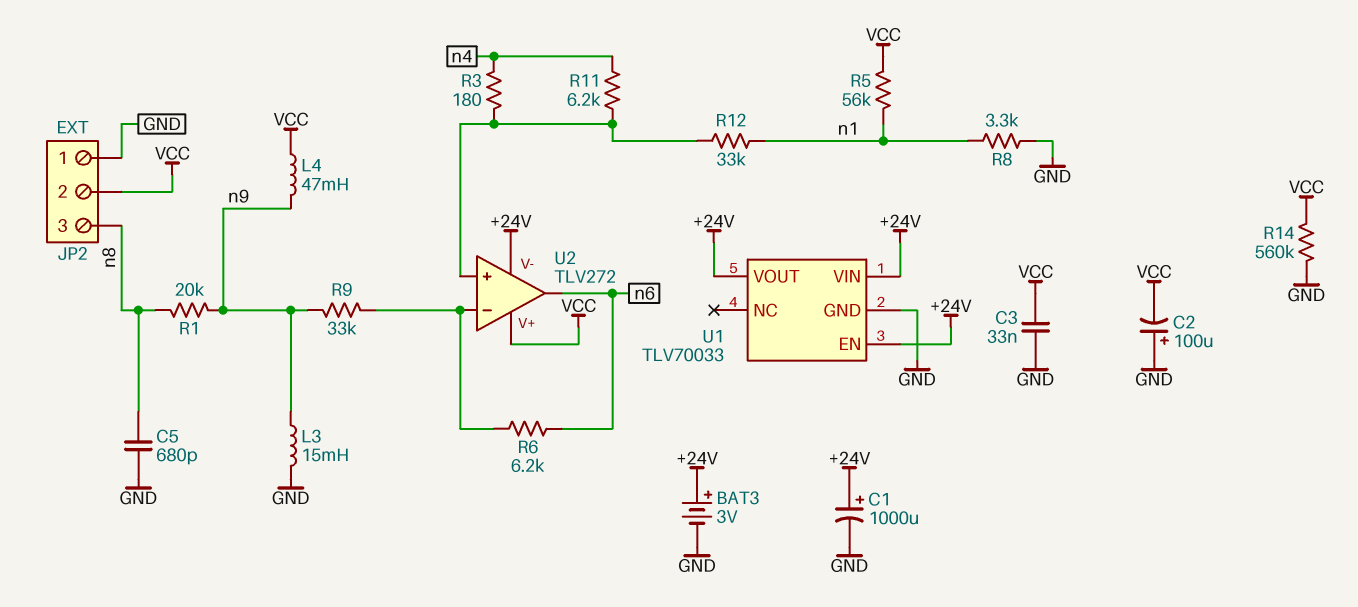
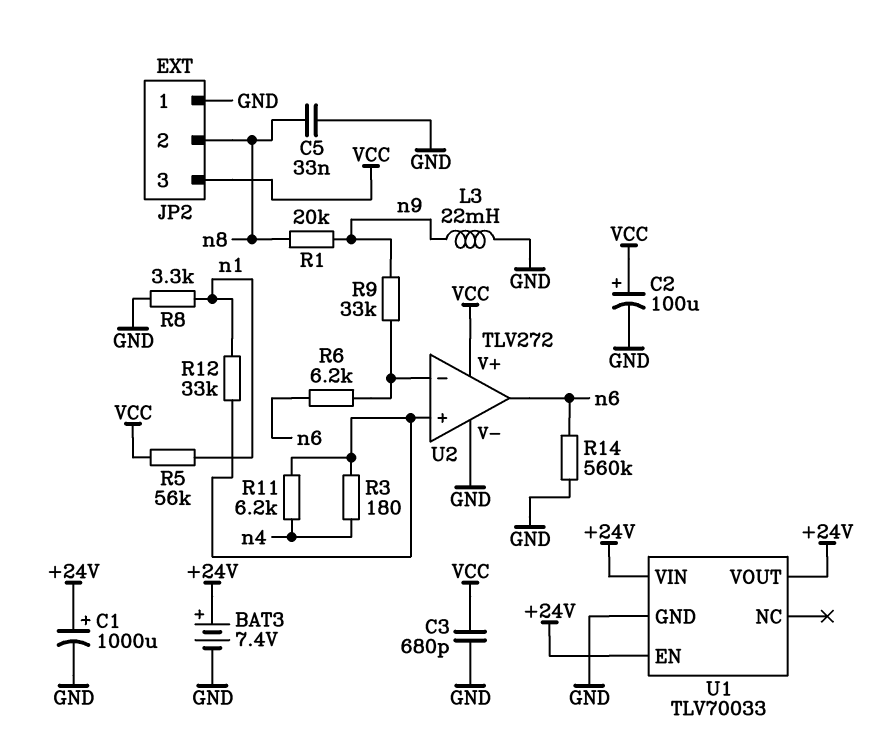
BAT3: 3V (plus +24V, minus GND) -> 7.4V (plus +24V, minus GND)
C2: 100uF (plus GND, minus VCC) -> 100uF (plus VCC, minus GND)
C3: 33nF (GND, VCC) -> 680pF (GND, VCC)
C5: 680pF (GND, n8) -> 33nF (GND, n8)
JP2 pin 2: VCC -> n8
JP2 pin 3: n8 -> VCC
L3: 15mH (GND, n9) -> 22mH (GND, n9)
L4: 47mH (VCC, n9) -> none
R14: 560k (GND, VCC) -> 560k (GND, n6)
U2 pin V-: +24V -> GND

